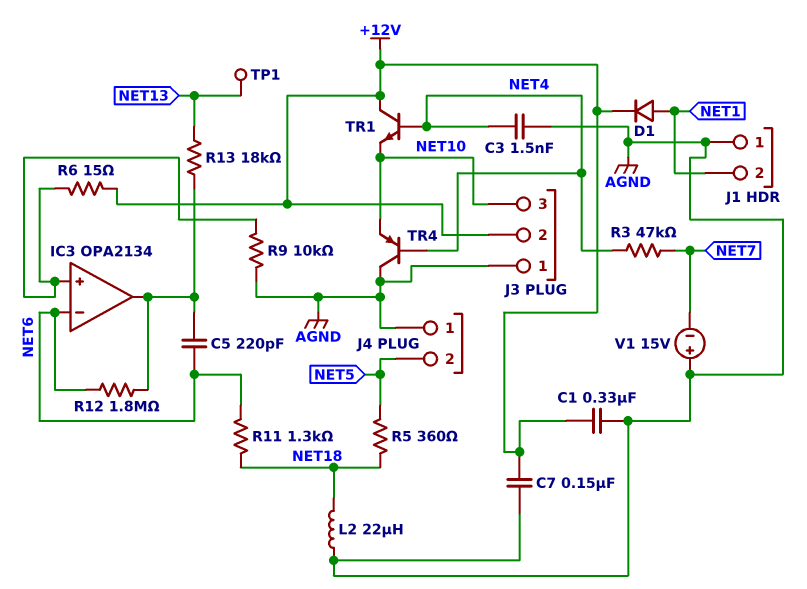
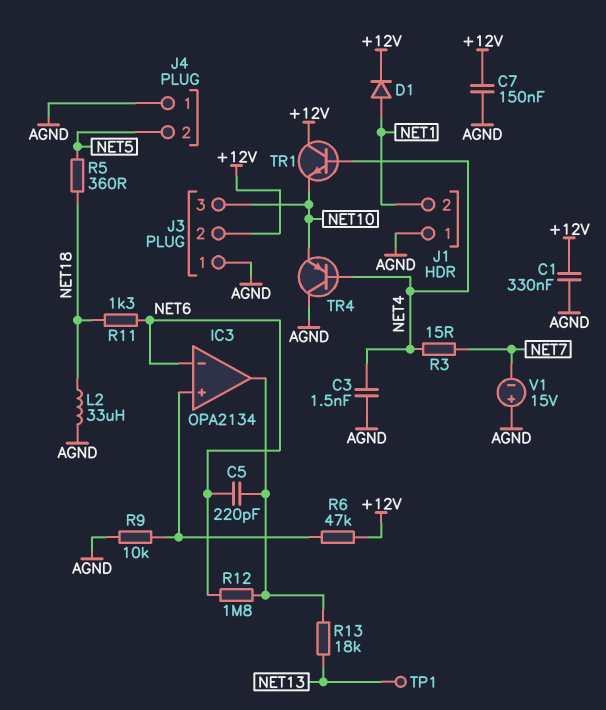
L2: 22uH (AGND, NET18) -> 33uH (AGND, NET18)
R3: 47k (NET4, NET7) -> 15 (NET4, NET7)
R6: 15 (+12V, IC3/in+) -> 47k (+12V, IC3/in+)

